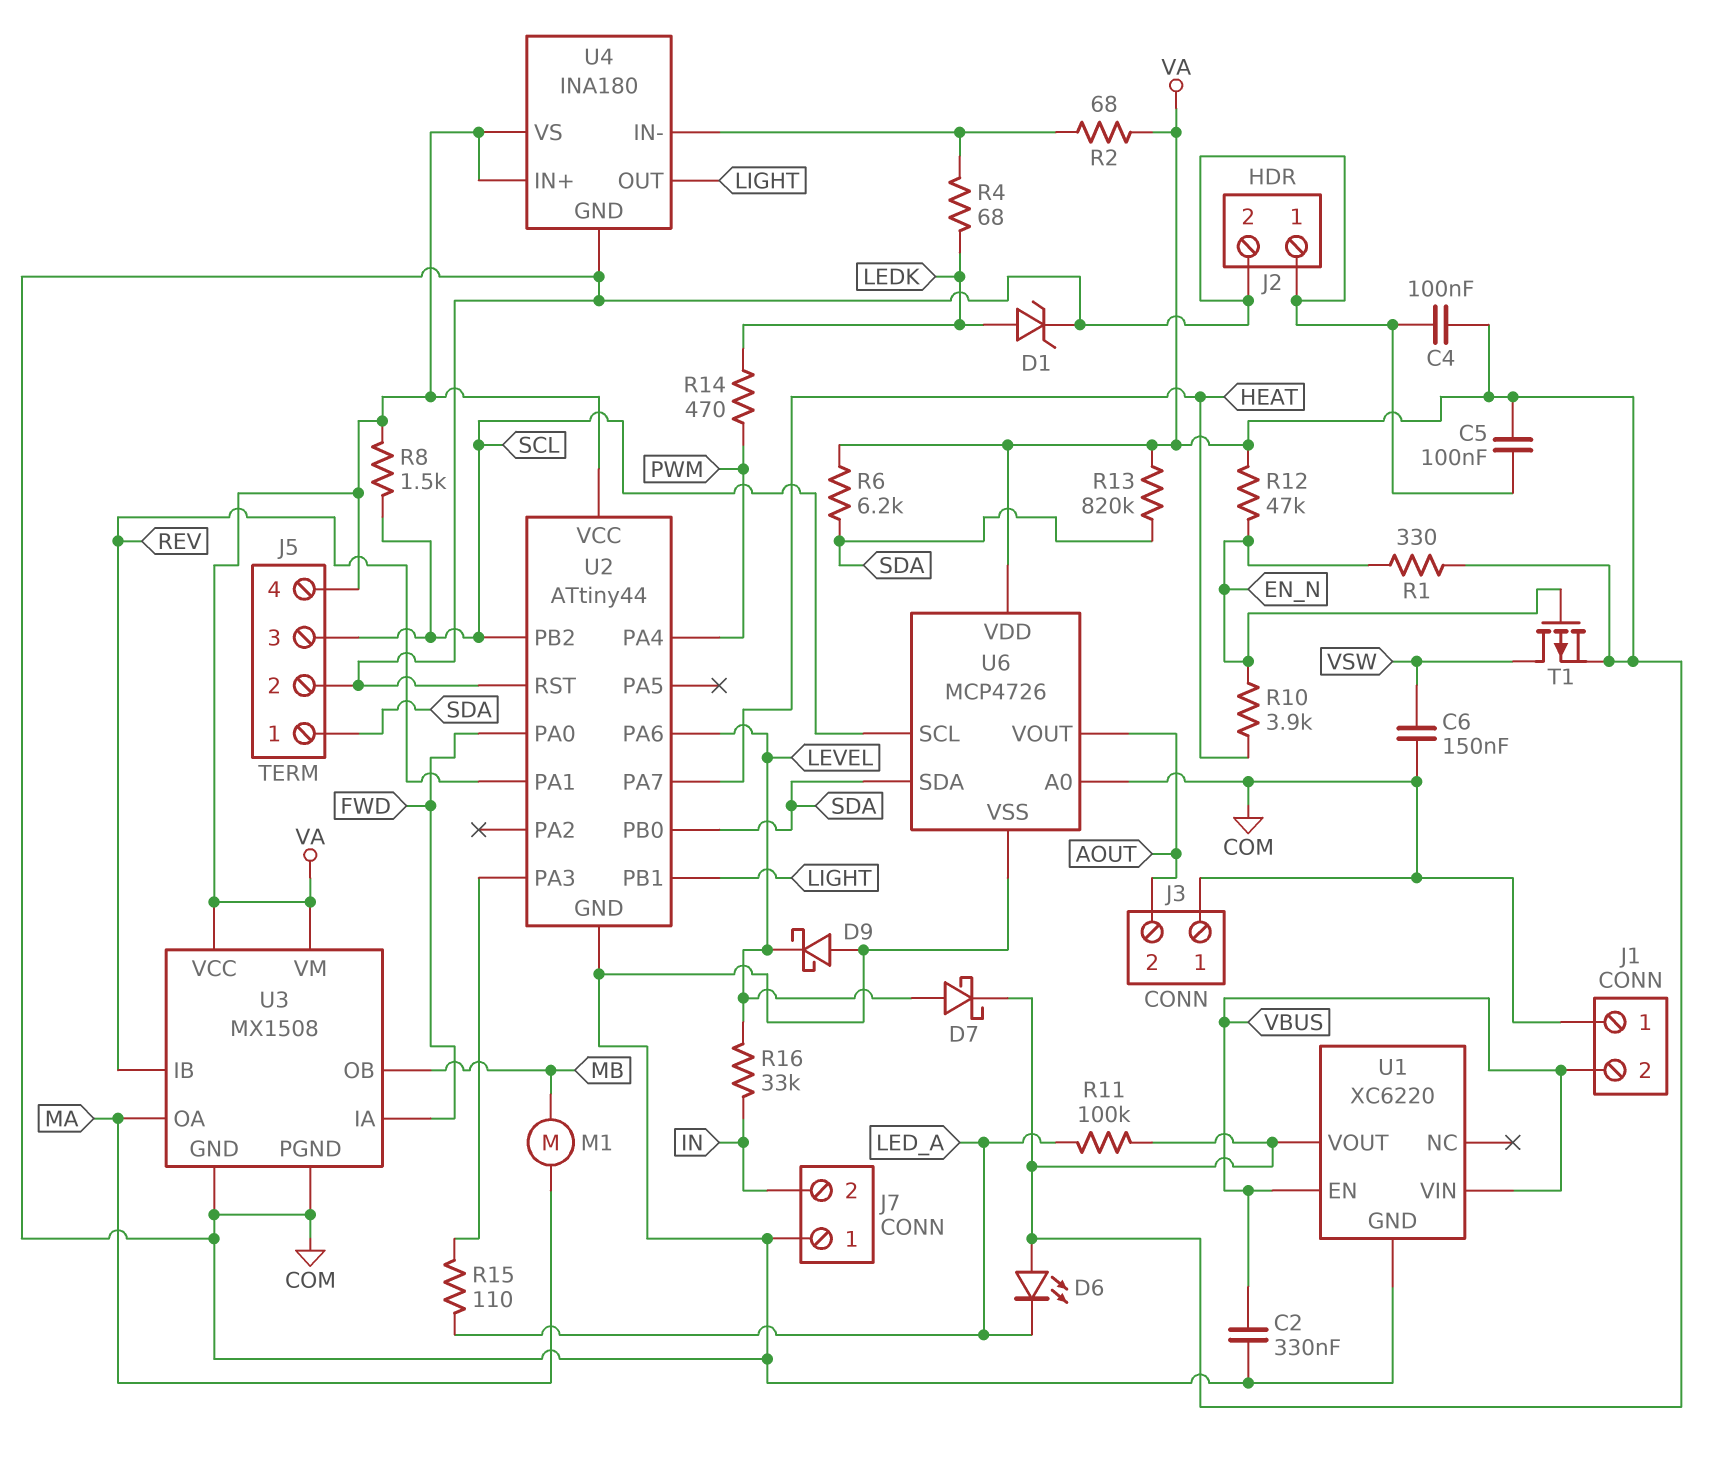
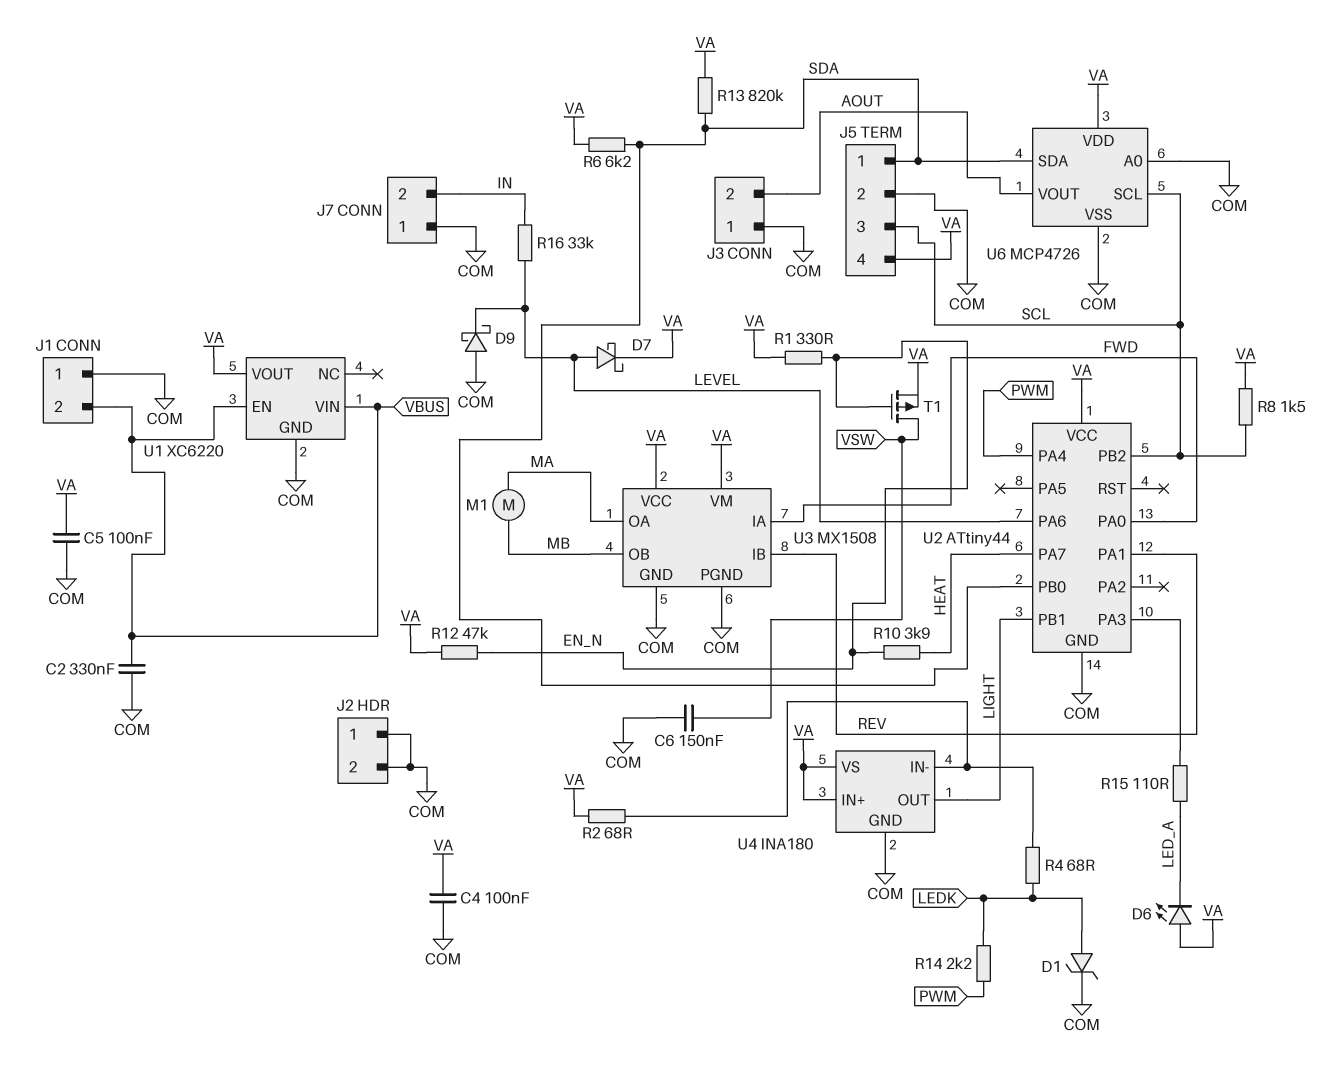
R11: 100k (LED_A, VA) -> none
R14: 470 (LEDK, PWM) -> 2.2k (LEDK, PWM)
U2 pin RST: COM -> none

